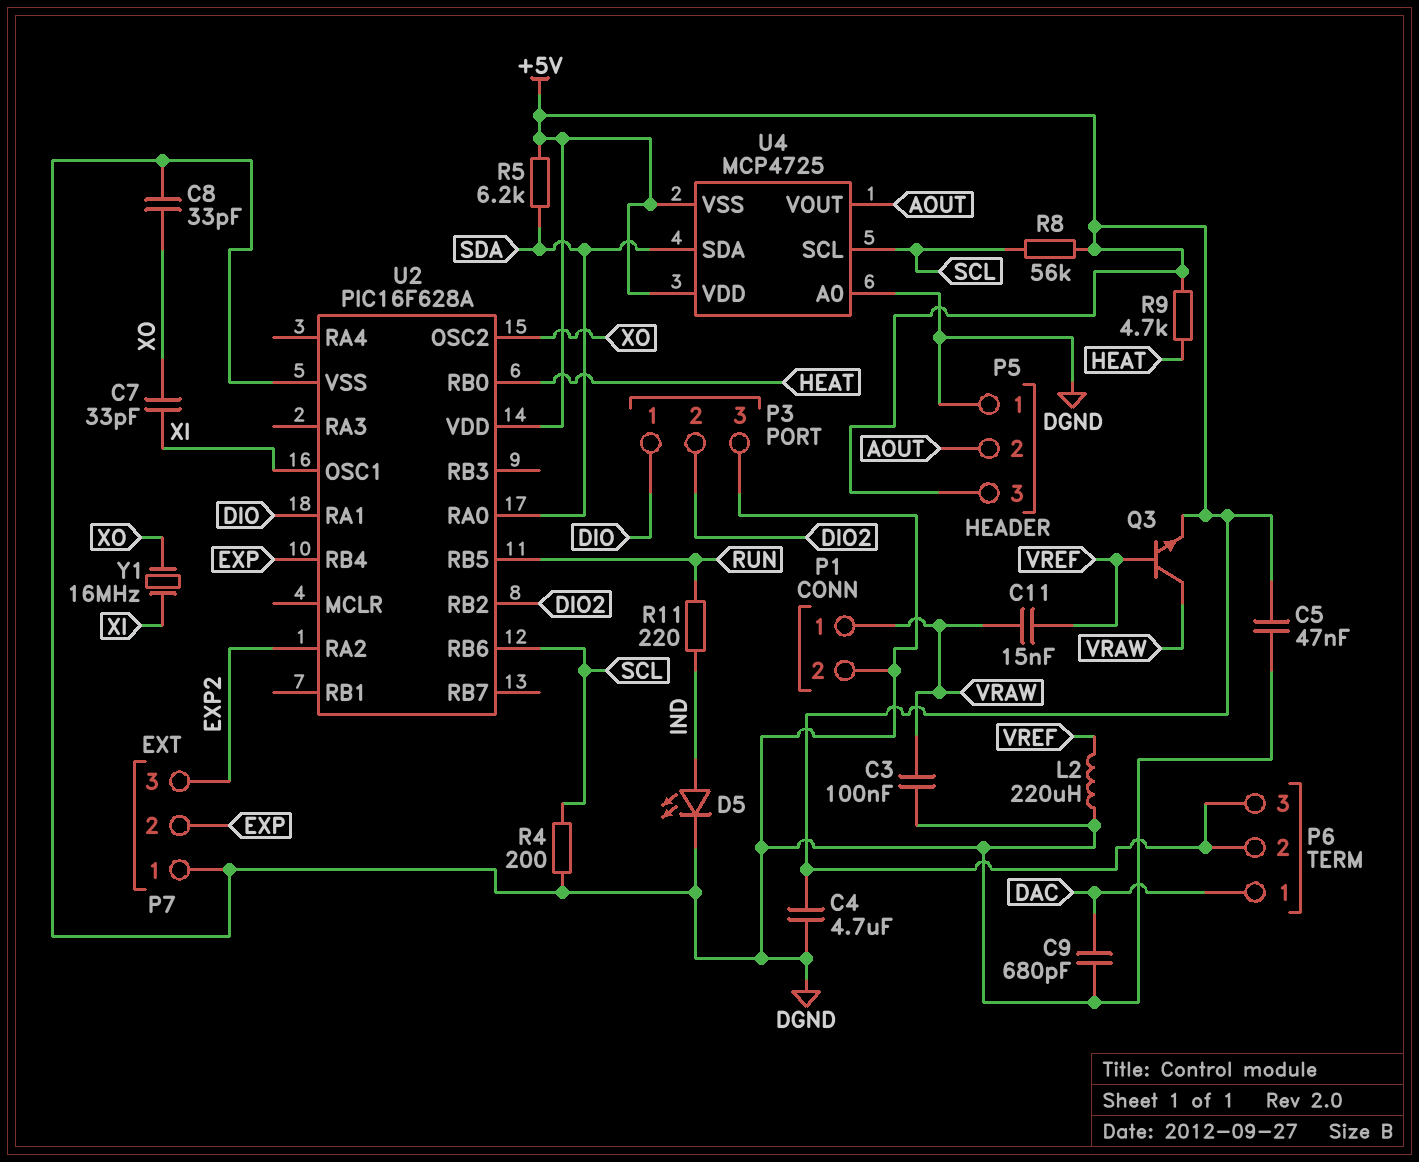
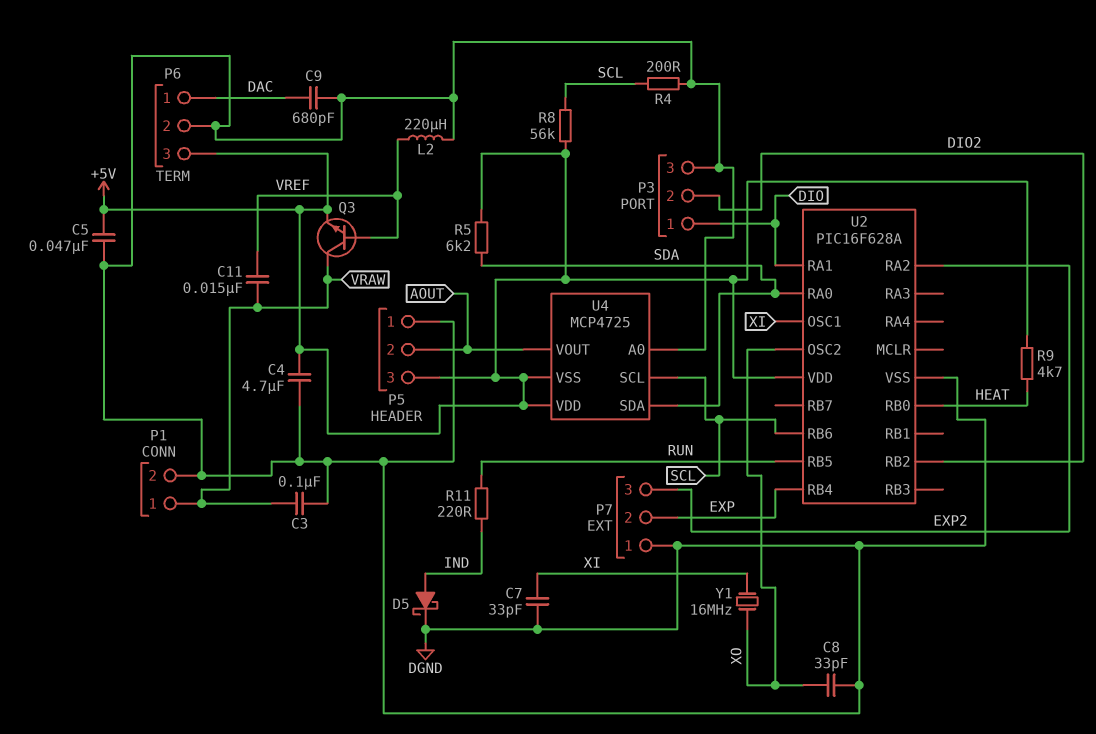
C7: 33pF (XI, XO) -> 33pF (DGND, XI)
D5: LED (A IND, K DGND) -> schottky (A IND, K DGND)
P6 pin 2: +5V -> DGND

